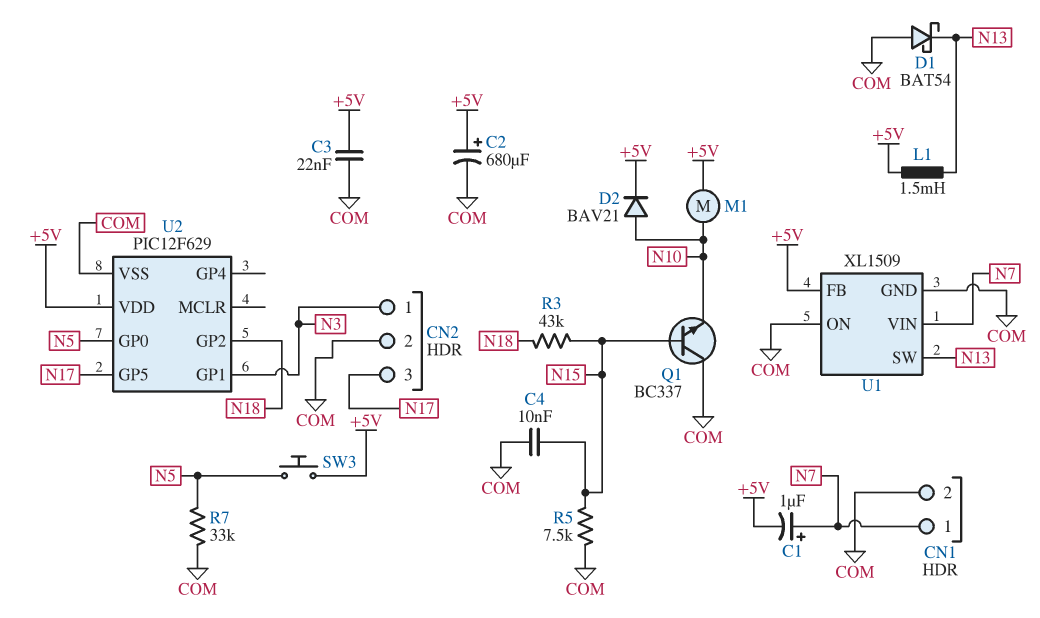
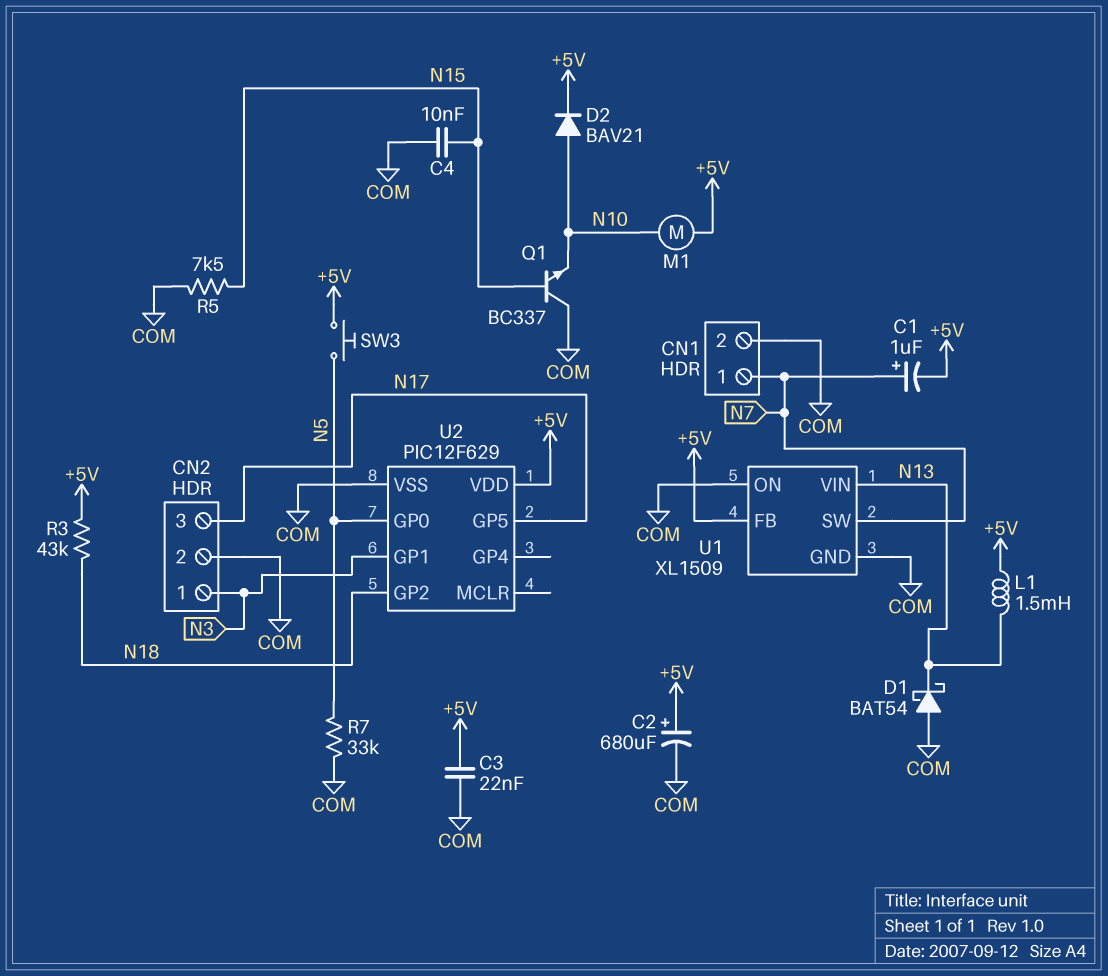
R3: 43k (N15, N18) -> 43k (+5V, N18)
U1 pin SW: N13 -> N7
U1 pin VIN: N7 -> N13

